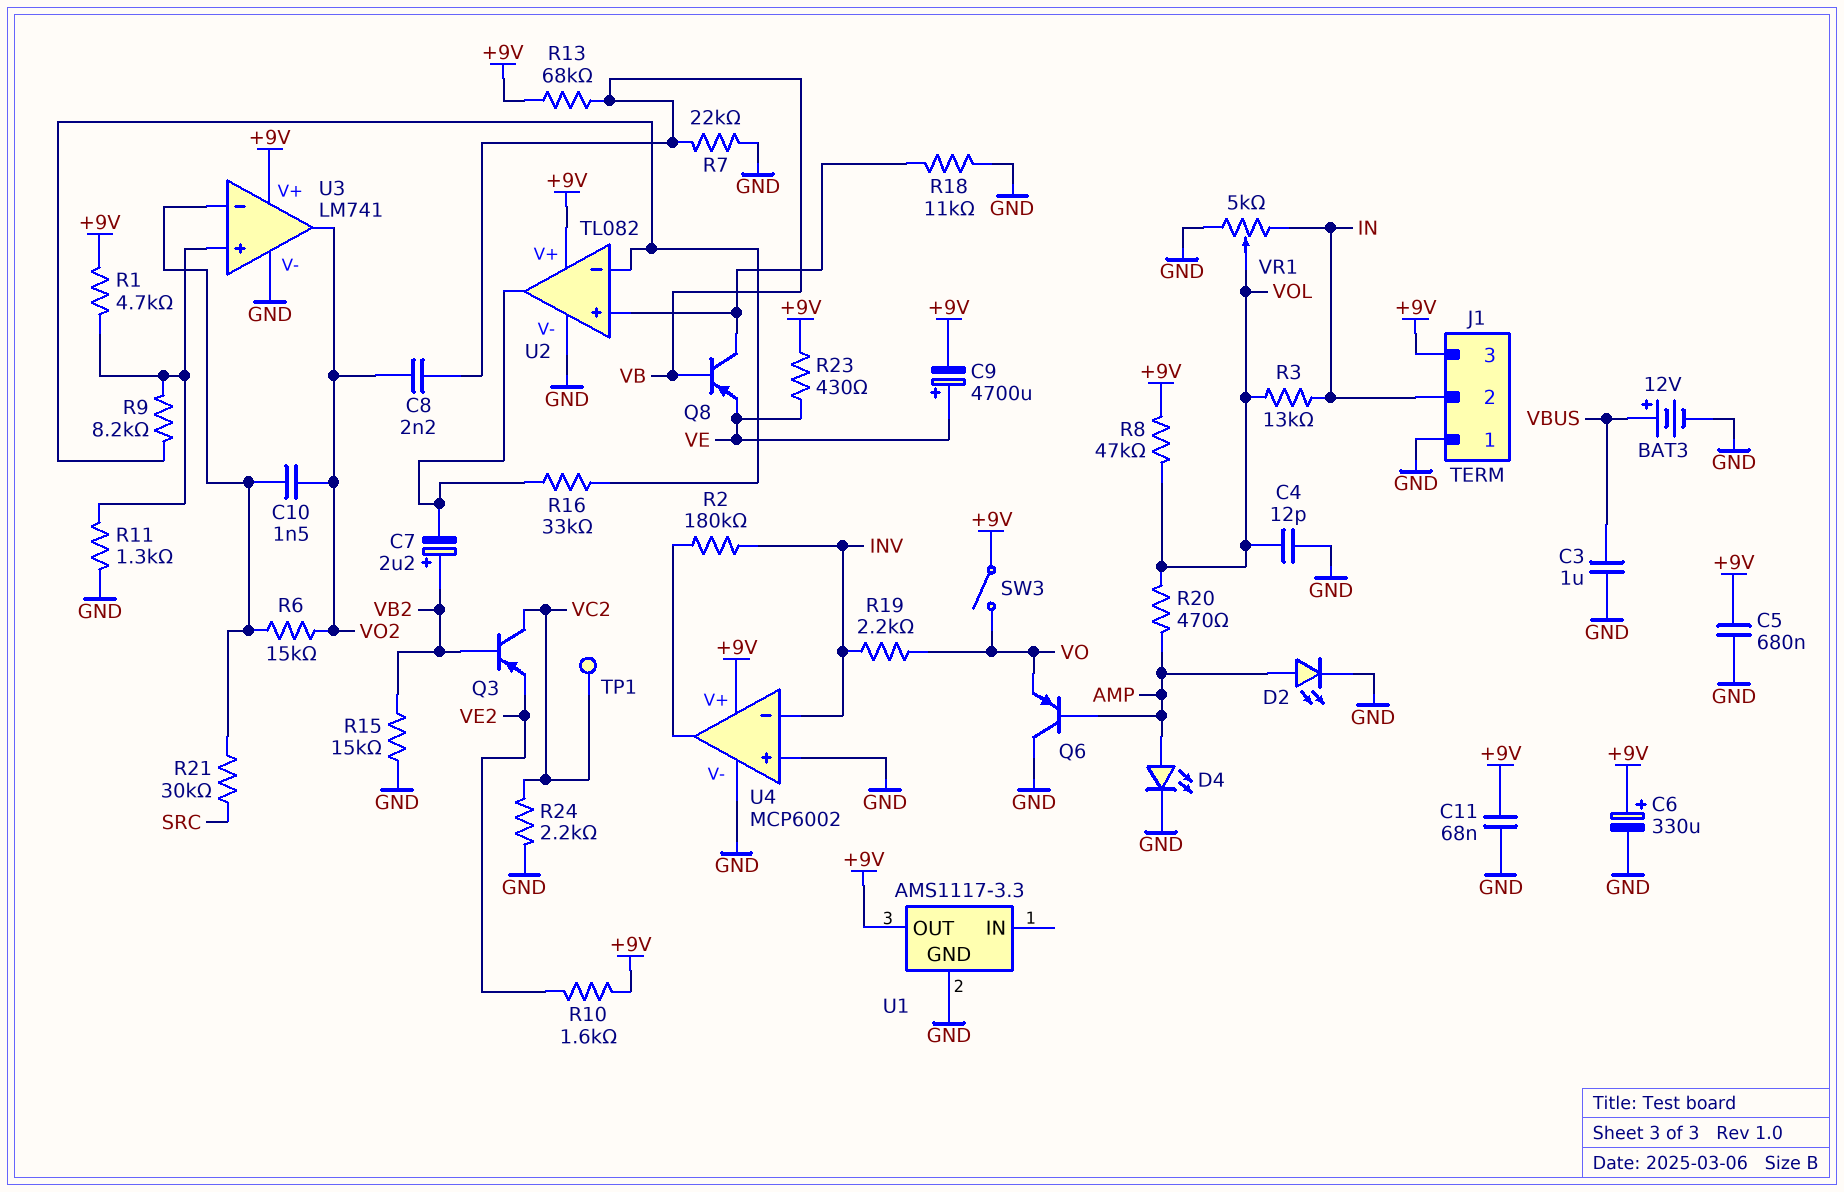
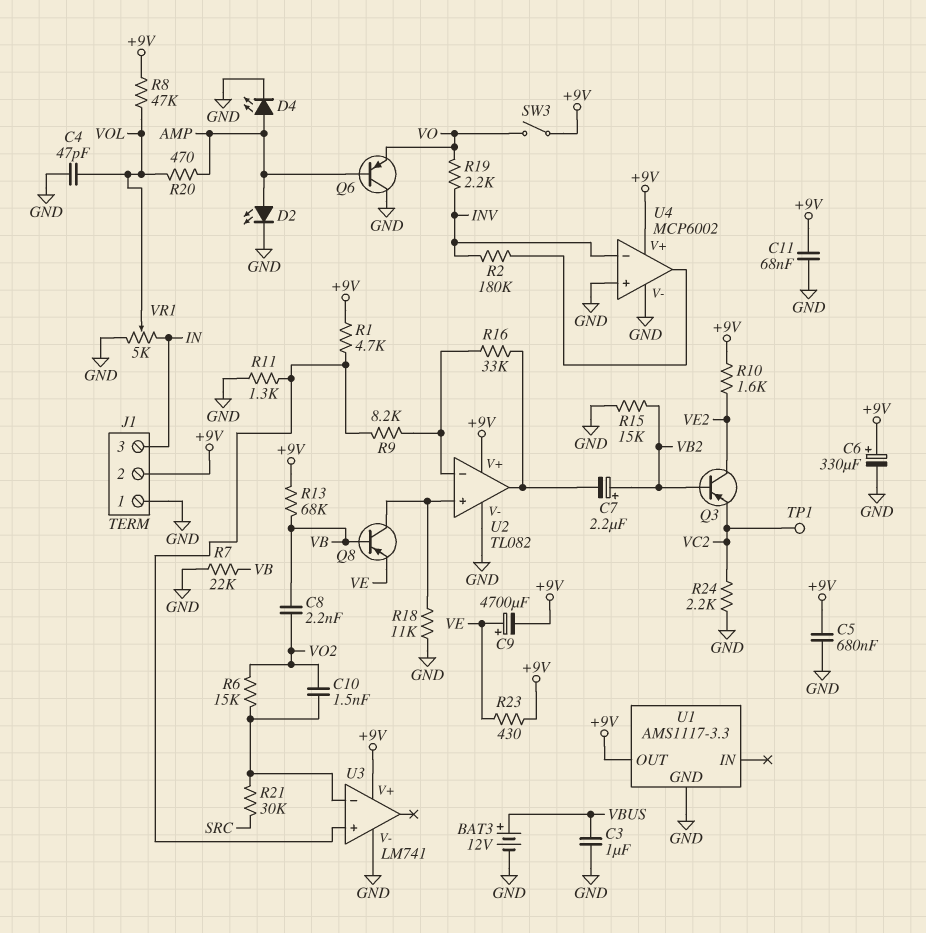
C4: 12pF (GND, VOL) -> 47pF (GND, VOL)
J1 pin 2: IN -> +9V
J1 pin 3: +9V -> IN
Q3: PNP (B VB2, C VC2, E VE2) -> PNP (B VB2, C VE2, E VC2)
R3: 13k (IN, VOL) -> none
U3 pin out: VO2 -> none

